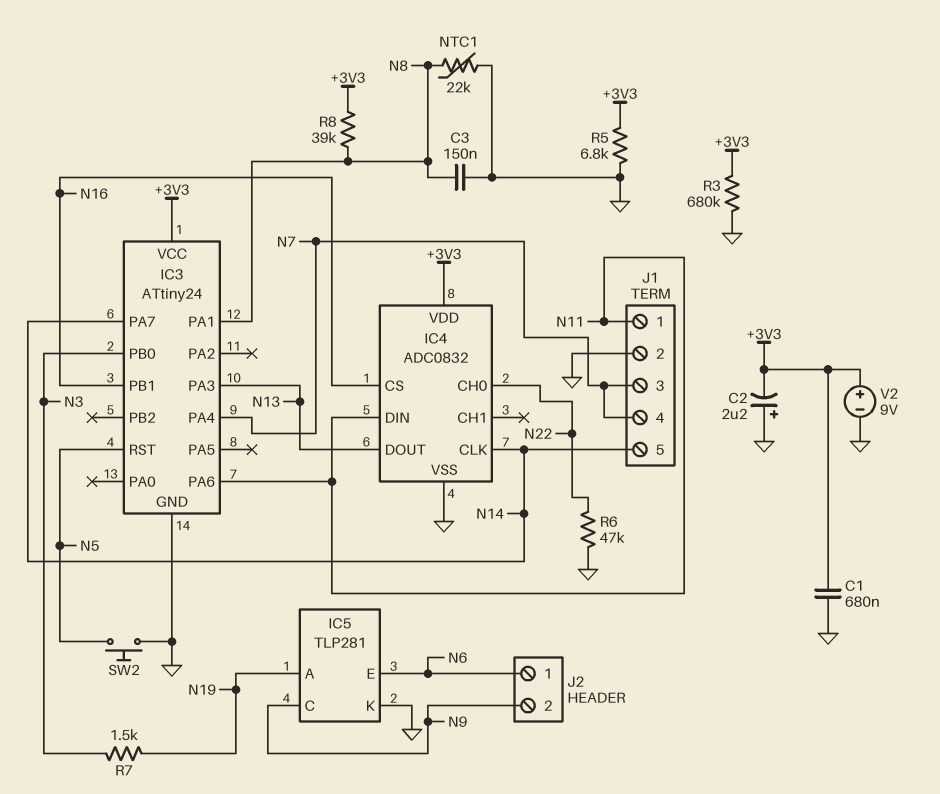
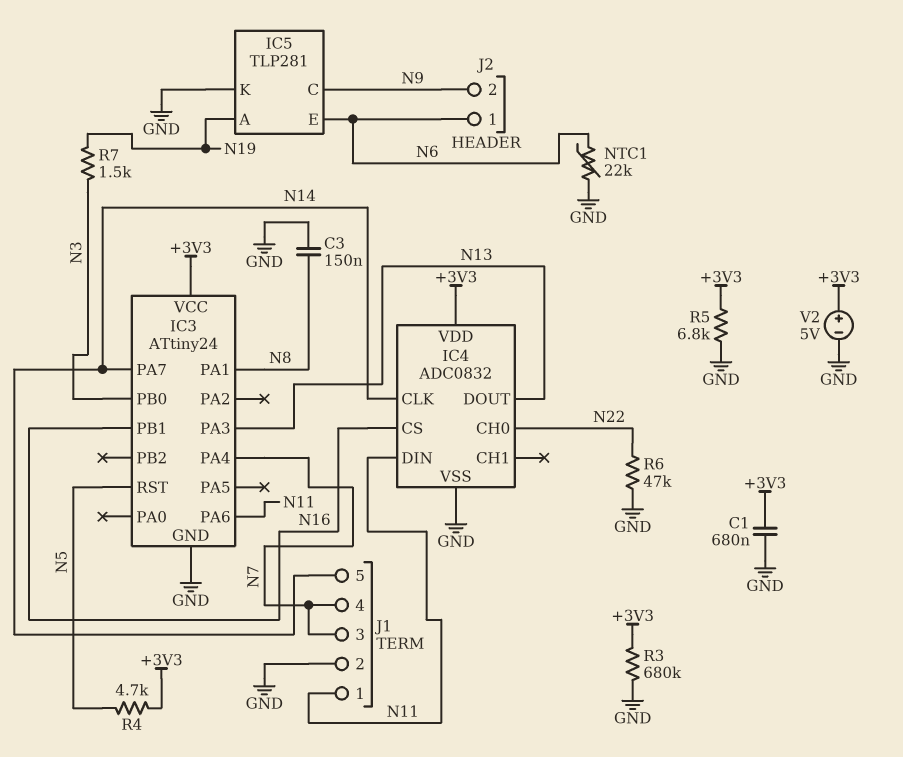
C2: 2.2uF (plus GND, minus +3V3) -> none
NTC1: 22k (GND, N8) -> 22k (GND, N6)
R4: none -> 4.7k (+3V3, N5)
R8: 39k (+3V3, N8) -> none
SW2: button (GND, N5) -> none
V2: 9V (plus +3V3, minus GND) -> 5V (plus +3V3, minus GND)

